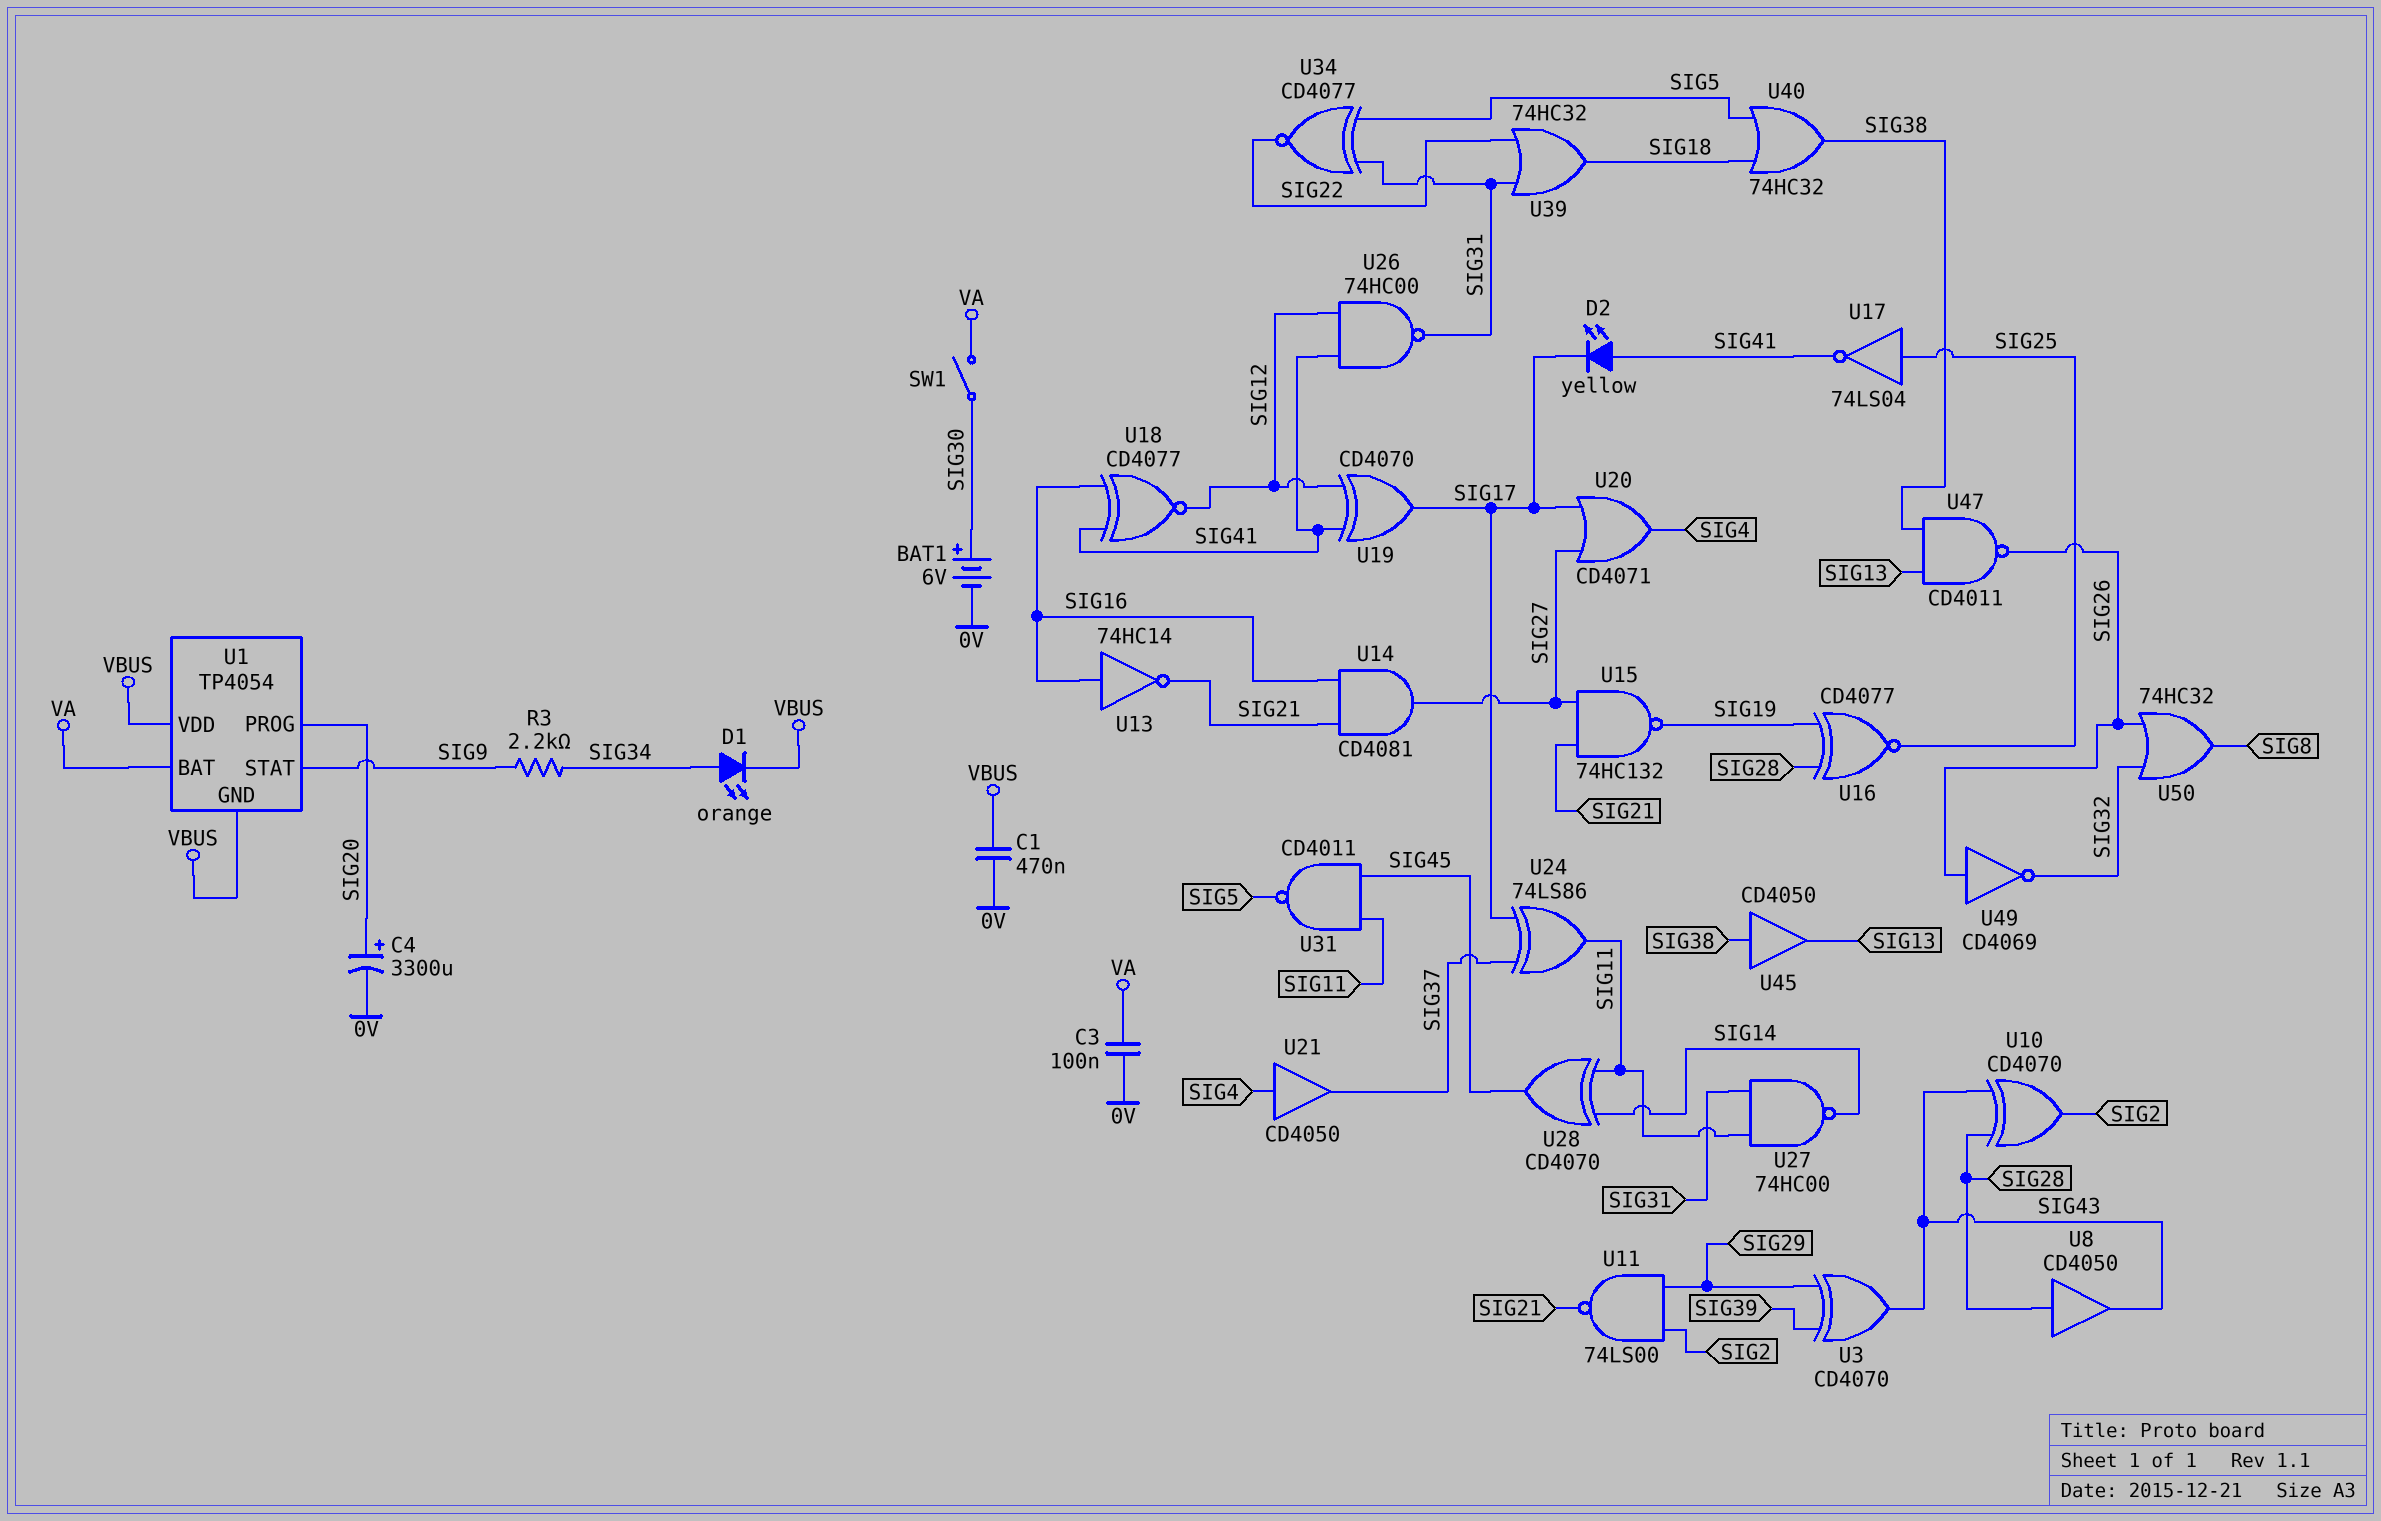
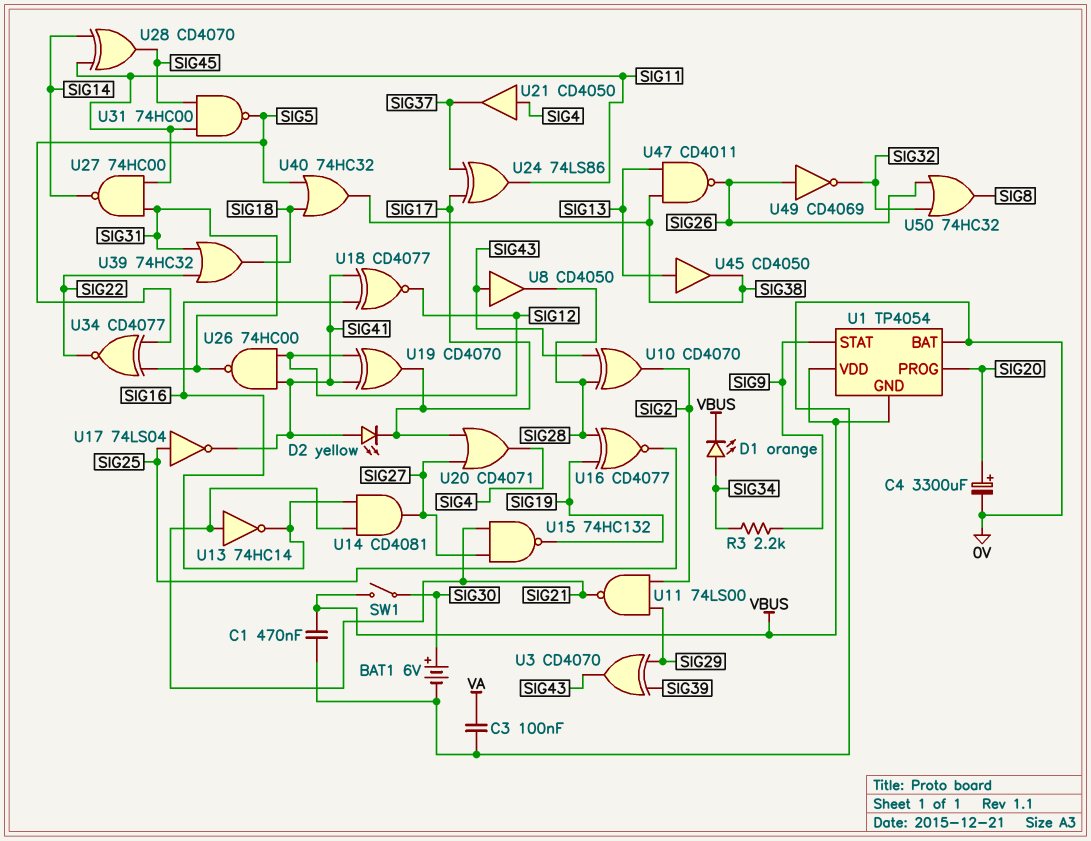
SW1: switch (SIG30, VA) -> switch (SIG30, VBUS)
U1 pin BAT: VA -> 0V
U8: buffer CD4050 (in SIG28, out SIG43) -> buffer CD4050 (in SIG43, out SIG28)
U13: NOT 74HC14 (in SIG16, out SIG21) -> NOT 74HC14 (in SIG21, out SIG16)
U31: NAND CD4011 (in SIG11, in SIG45, out SIG5) -> NAND 74HC00 (in SIG11, in SIG45, out SIG5)
U45: buffer CD4050 (in SIG38, out SIG13) -> buffer CD4050 (in SIG13, out SIG38)

